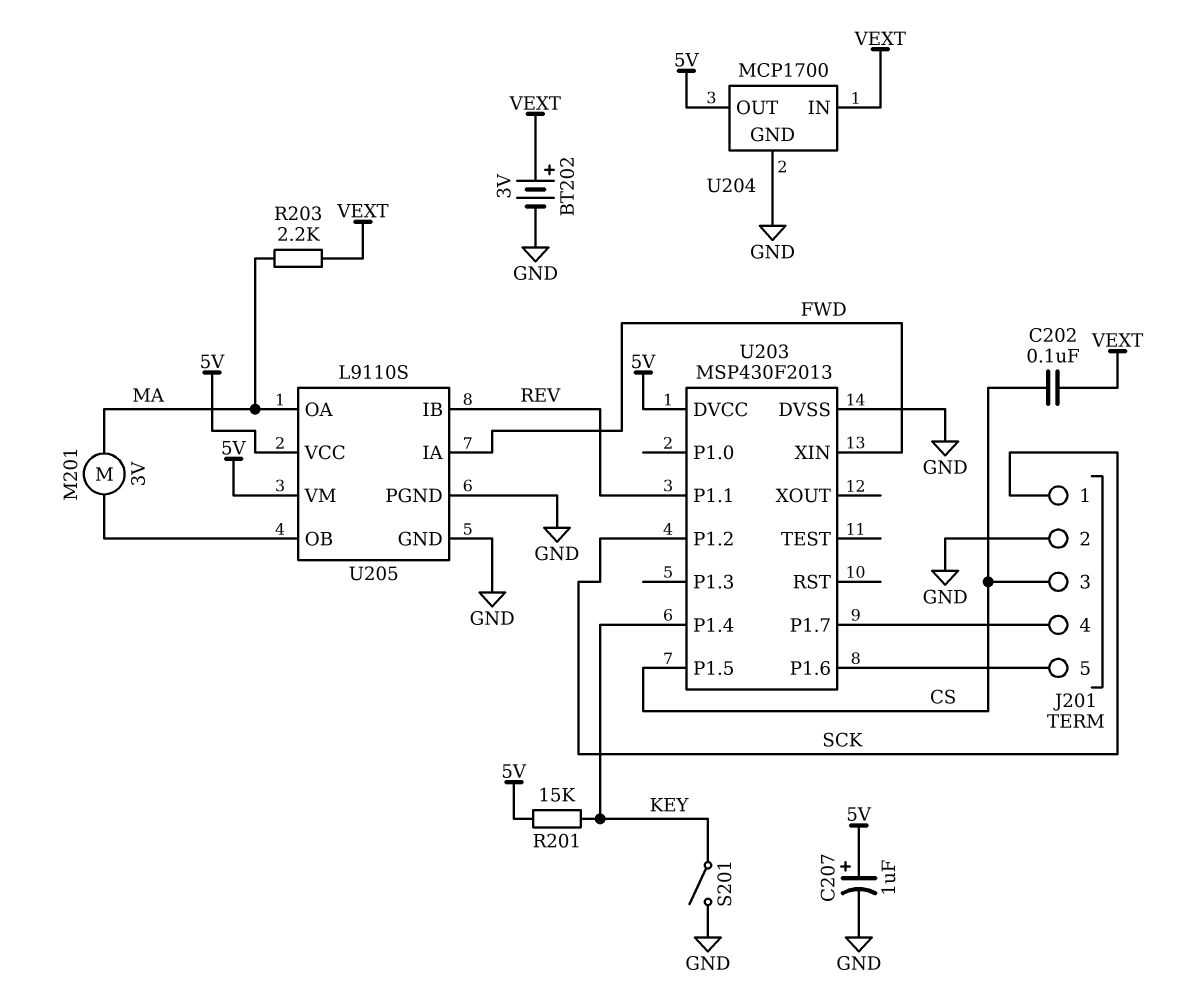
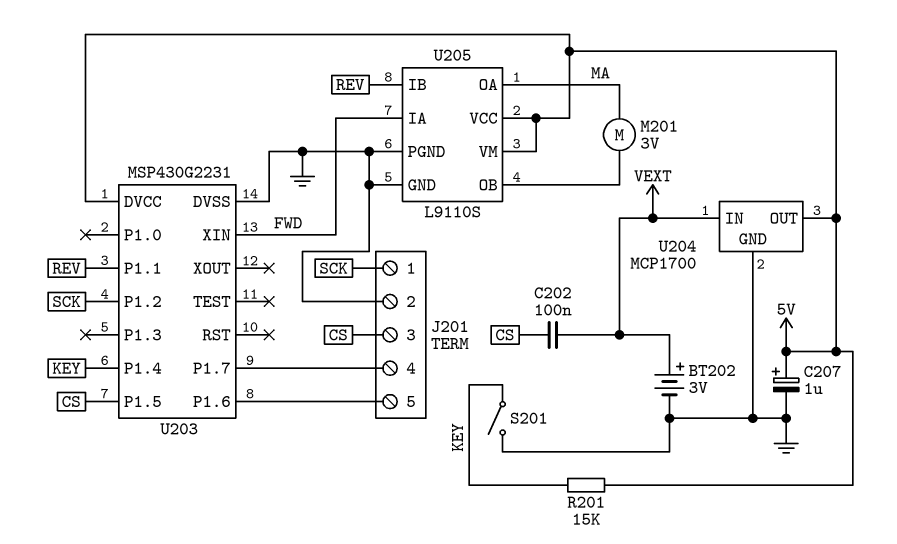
R203: 2.2k (MA, VEXT) -> none
U203: MSP430F2013 -> MSP430G2231

